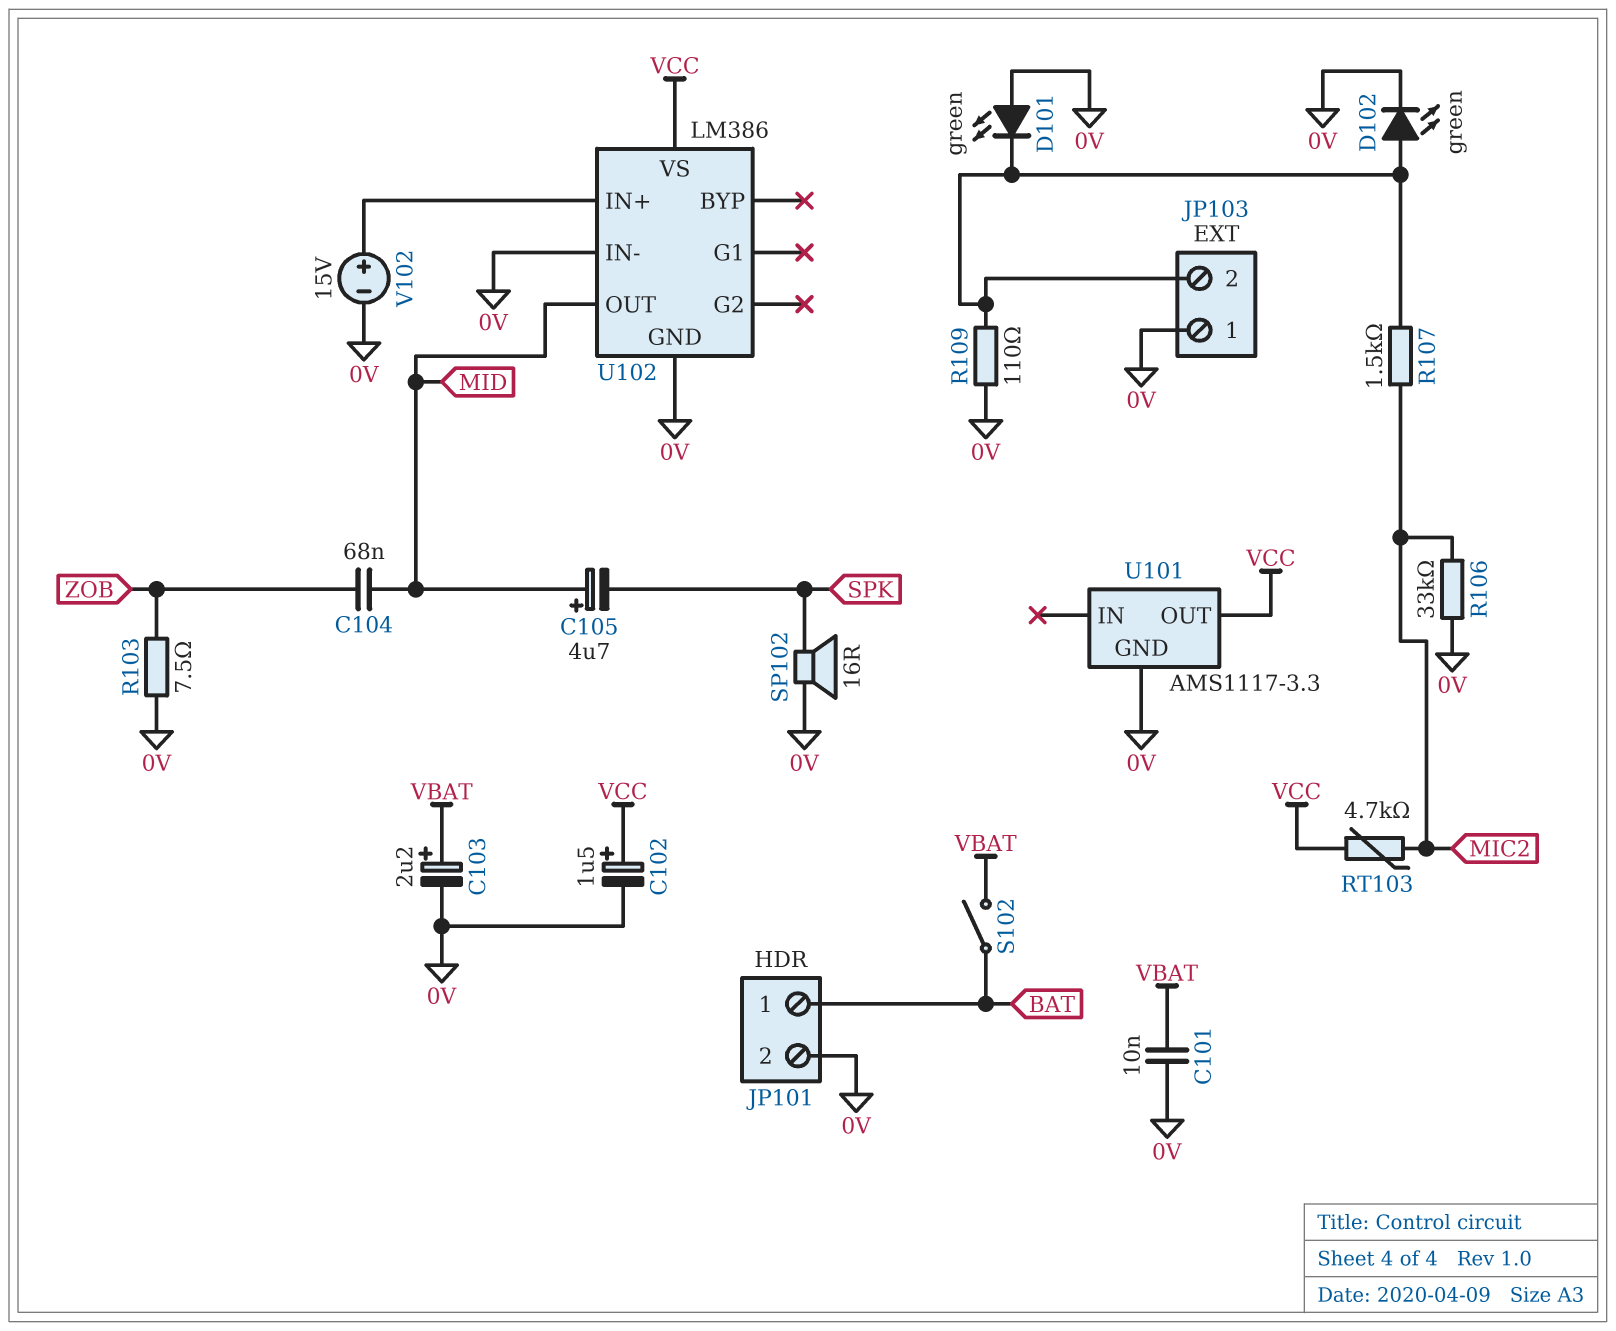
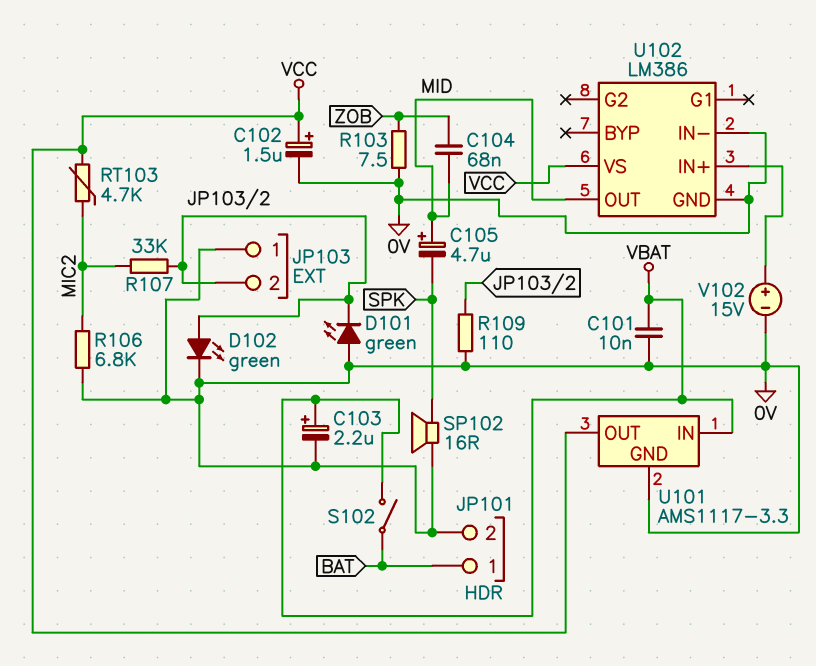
R106: 33k (0V, MIC2) -> 6.8k (0V, MIC2)
R107: 1.5k (JP103/2, MIC2) -> 33k (JP103/2, MIC2)
U101 pin IN: none -> VBAT

